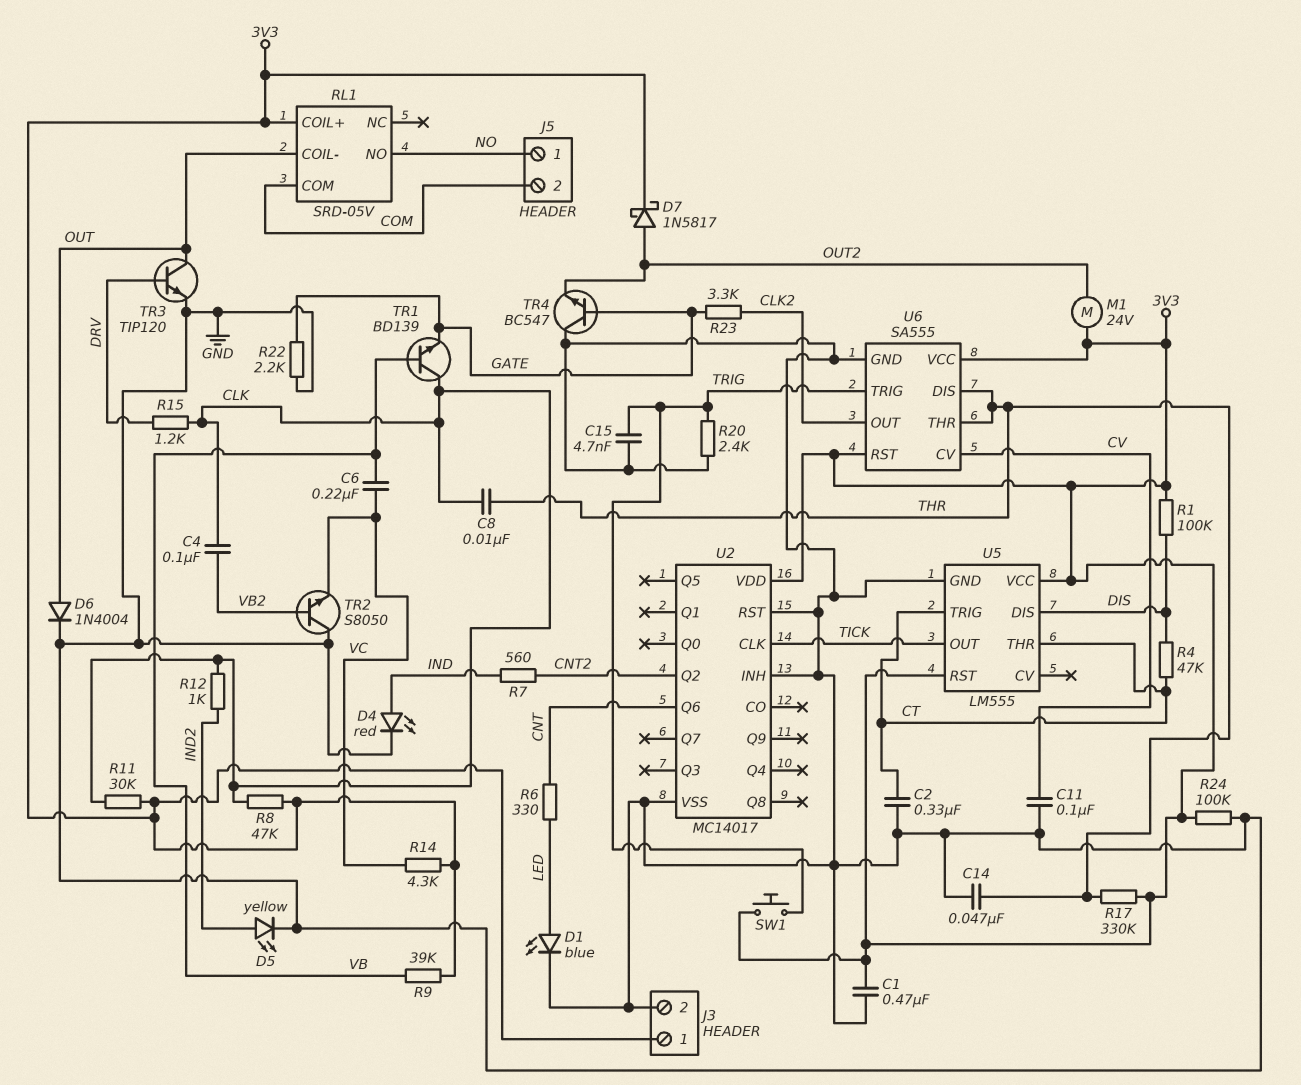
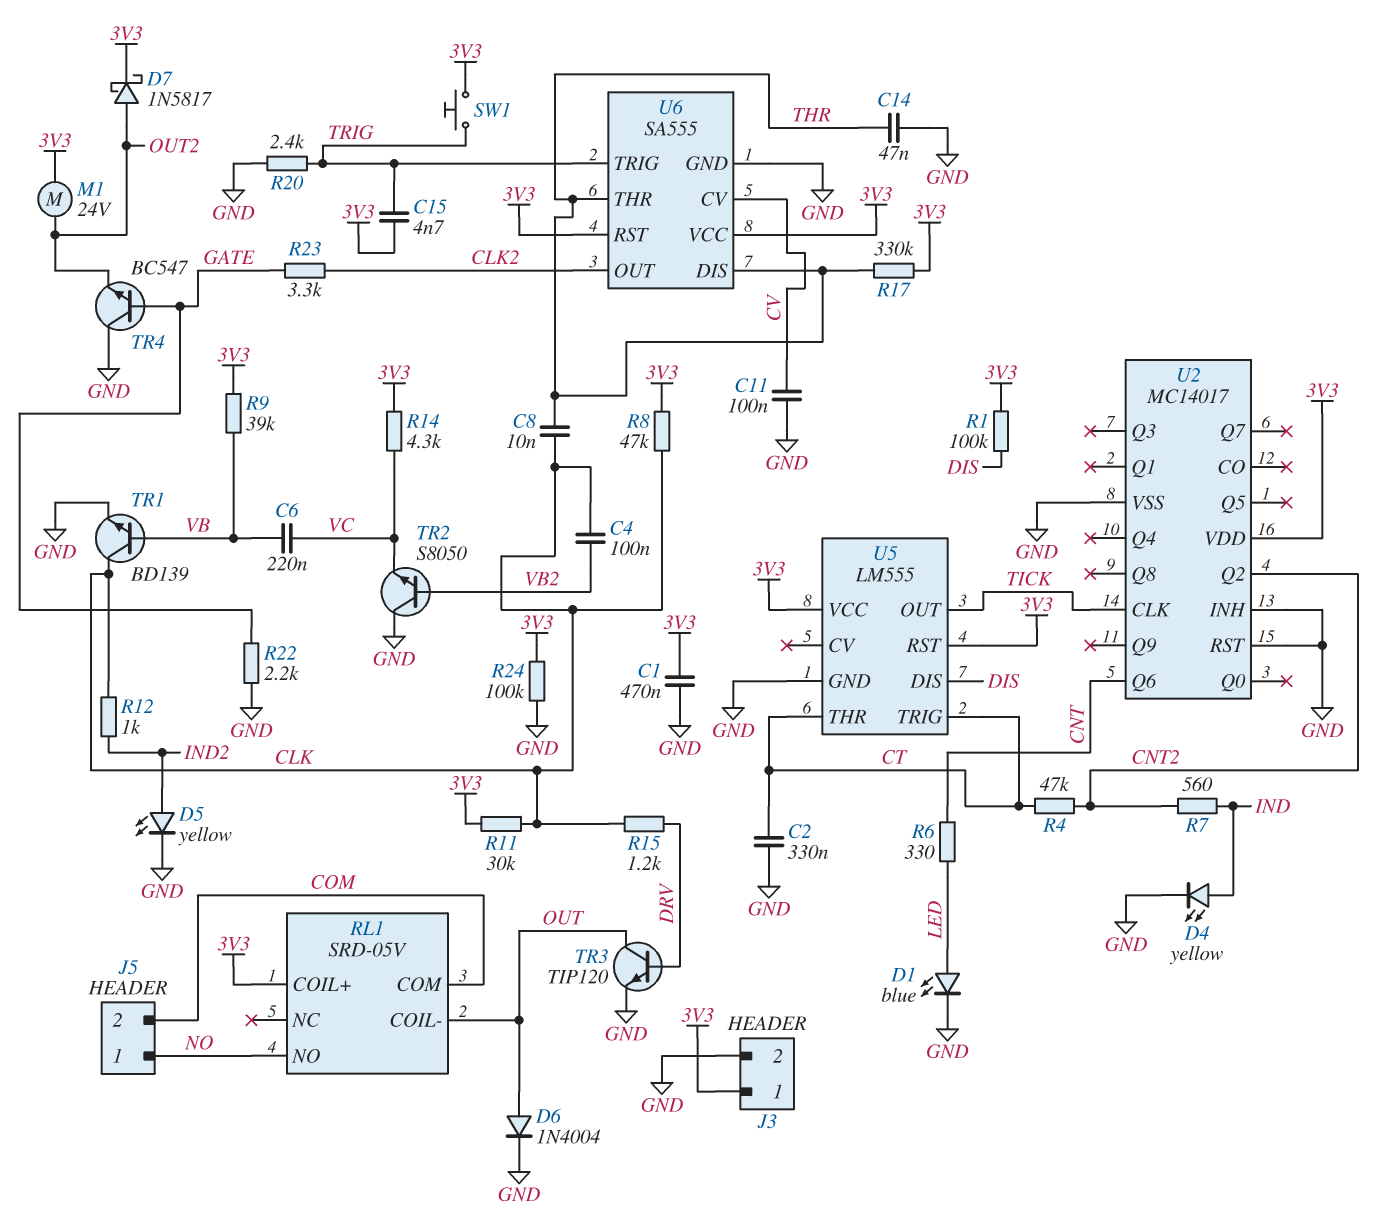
C15: 4.7nF (GND, TRIG) -> 4.7nF (3V3, TRIG)
D4: LED red (A IND, K GND) -> LED yellow (A IND, K GND)
R4: 47k (CT, DIS) -> 47k (CNT2, CT)
TR1: NPN BD139 (B VB, C CLK, E GATE) -> NPN BD139 (B VB, C CLK, E GND)

